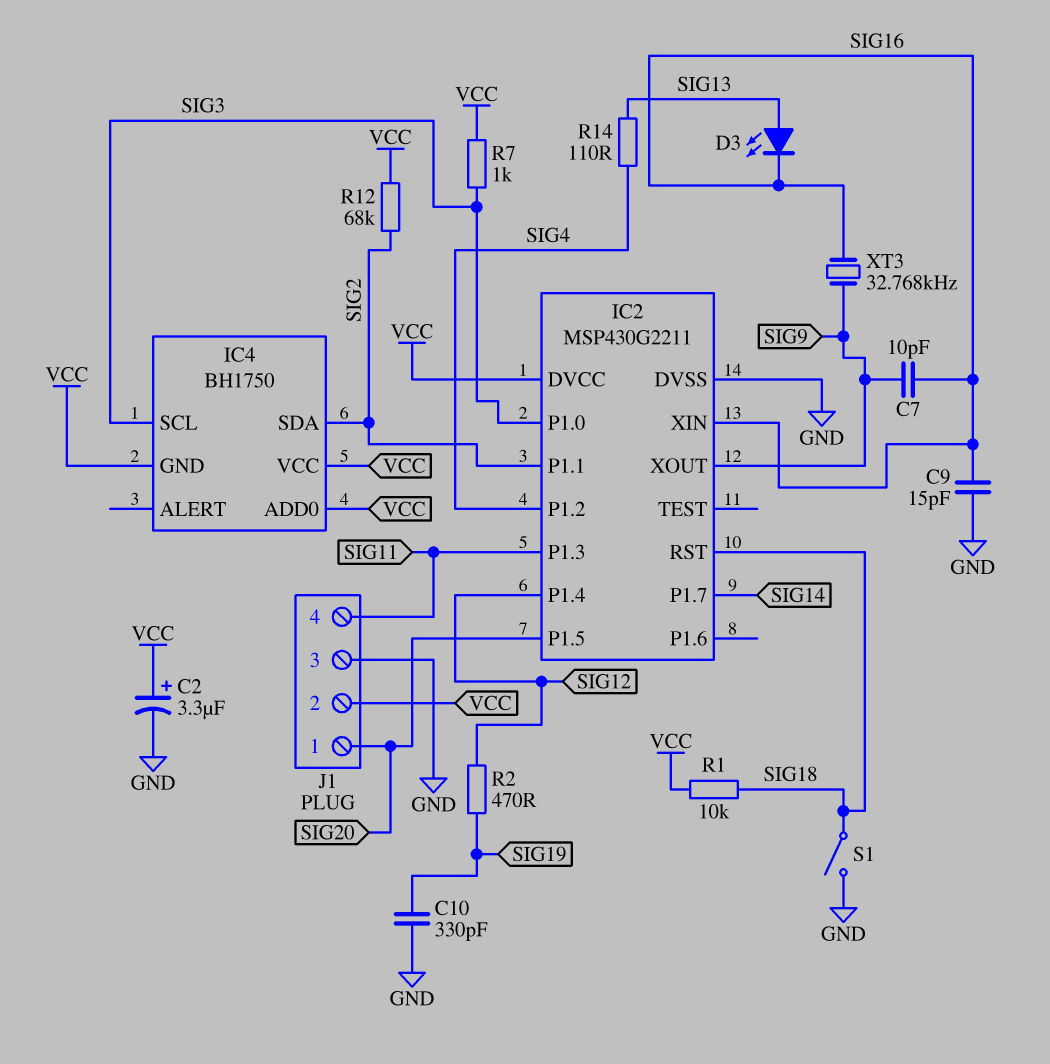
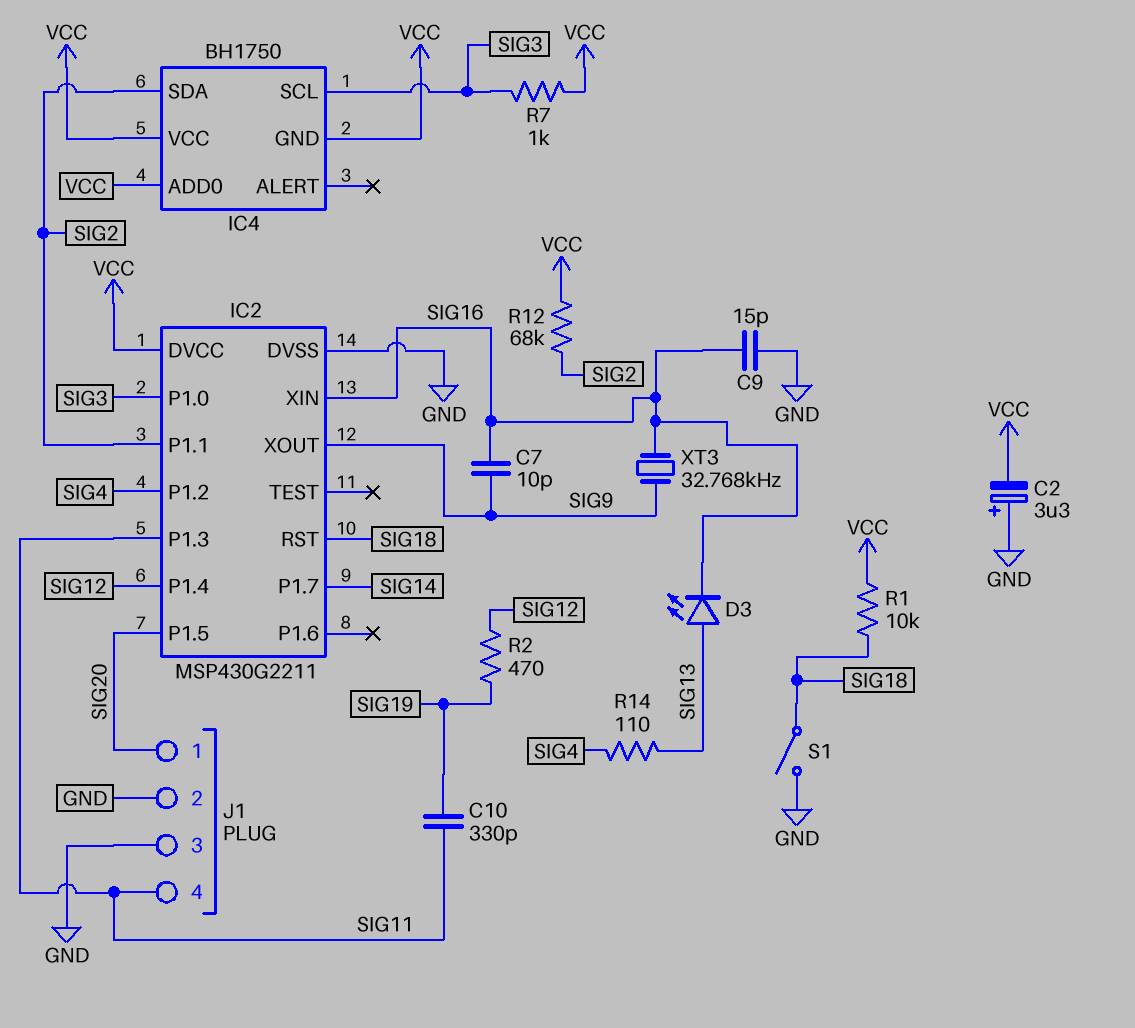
C2: 3.3uF (plus VCC, minus GND) -> 3.3uF (plus GND, minus VCC)
C10: 330pF (GND, SIG19) -> 330pF (SIG11, SIG19)
J1 pin 2: VCC -> GND

